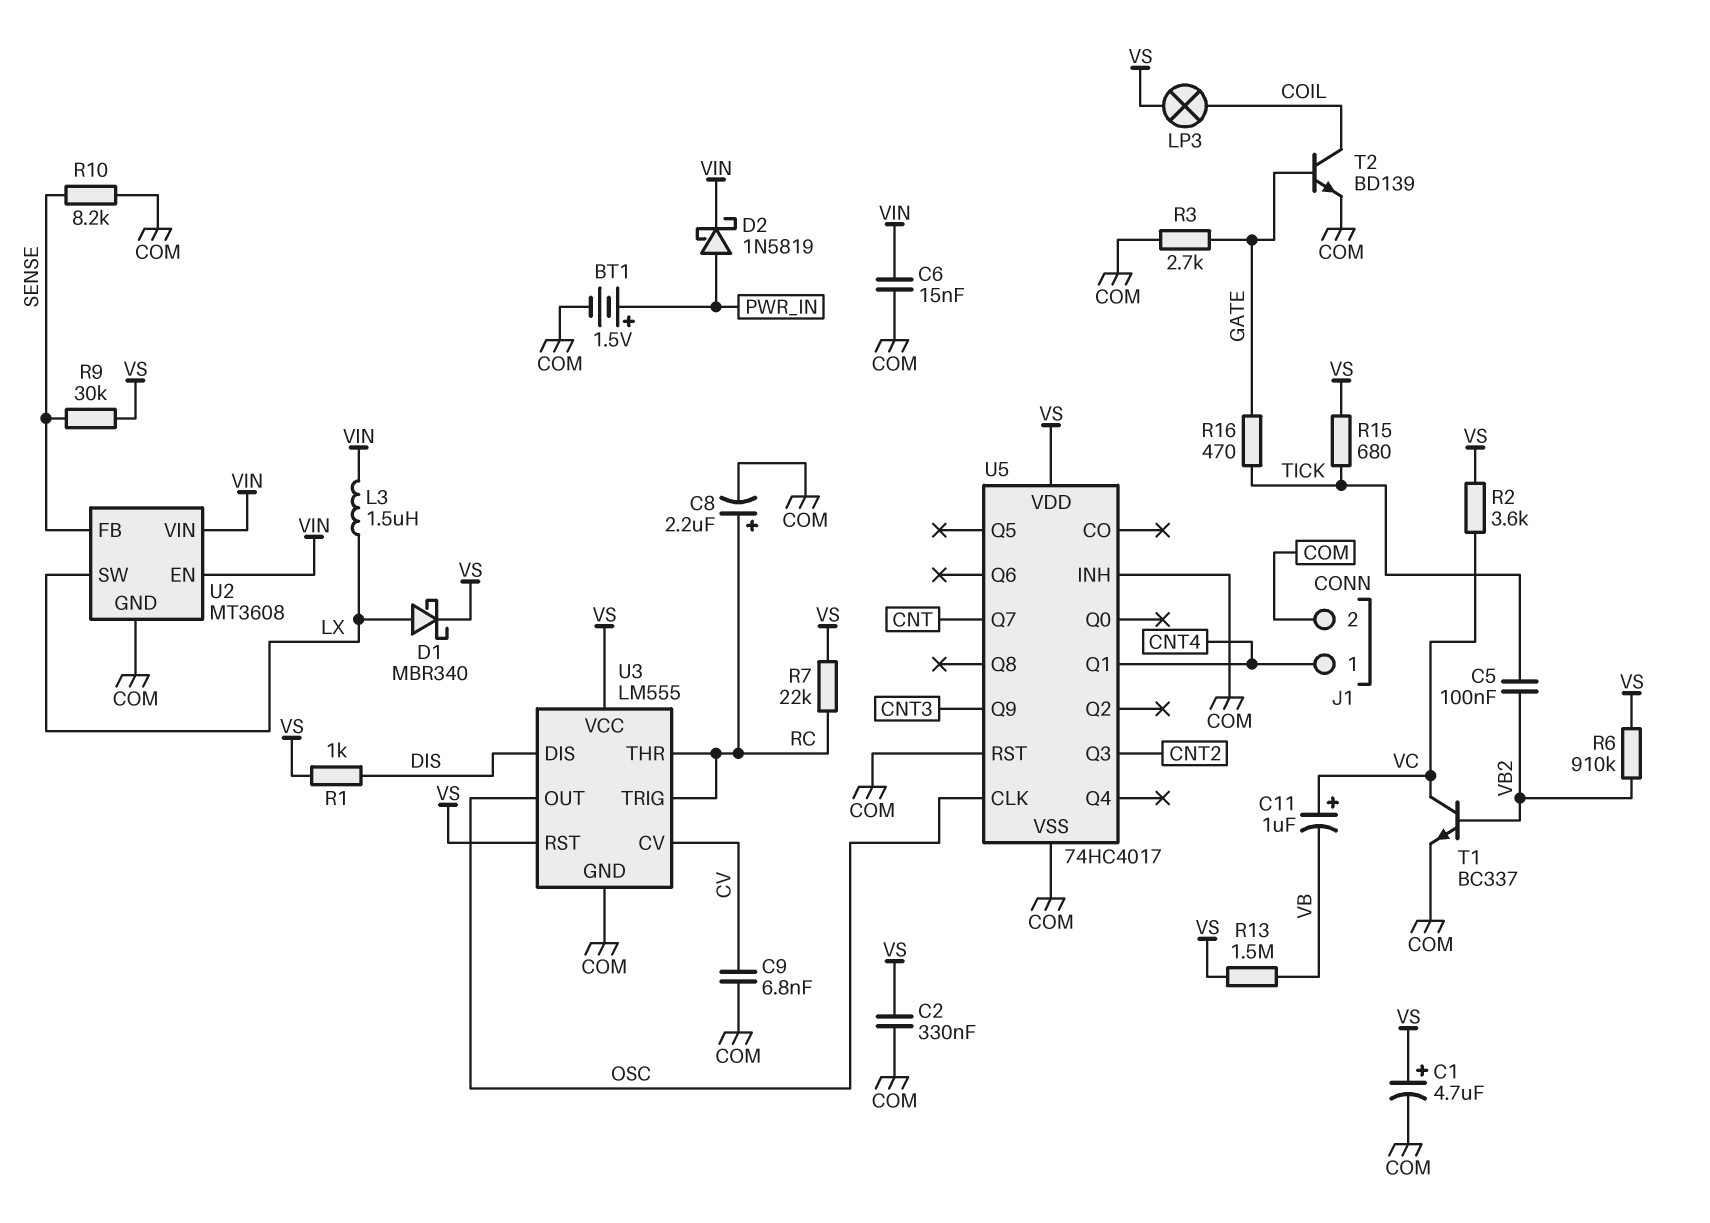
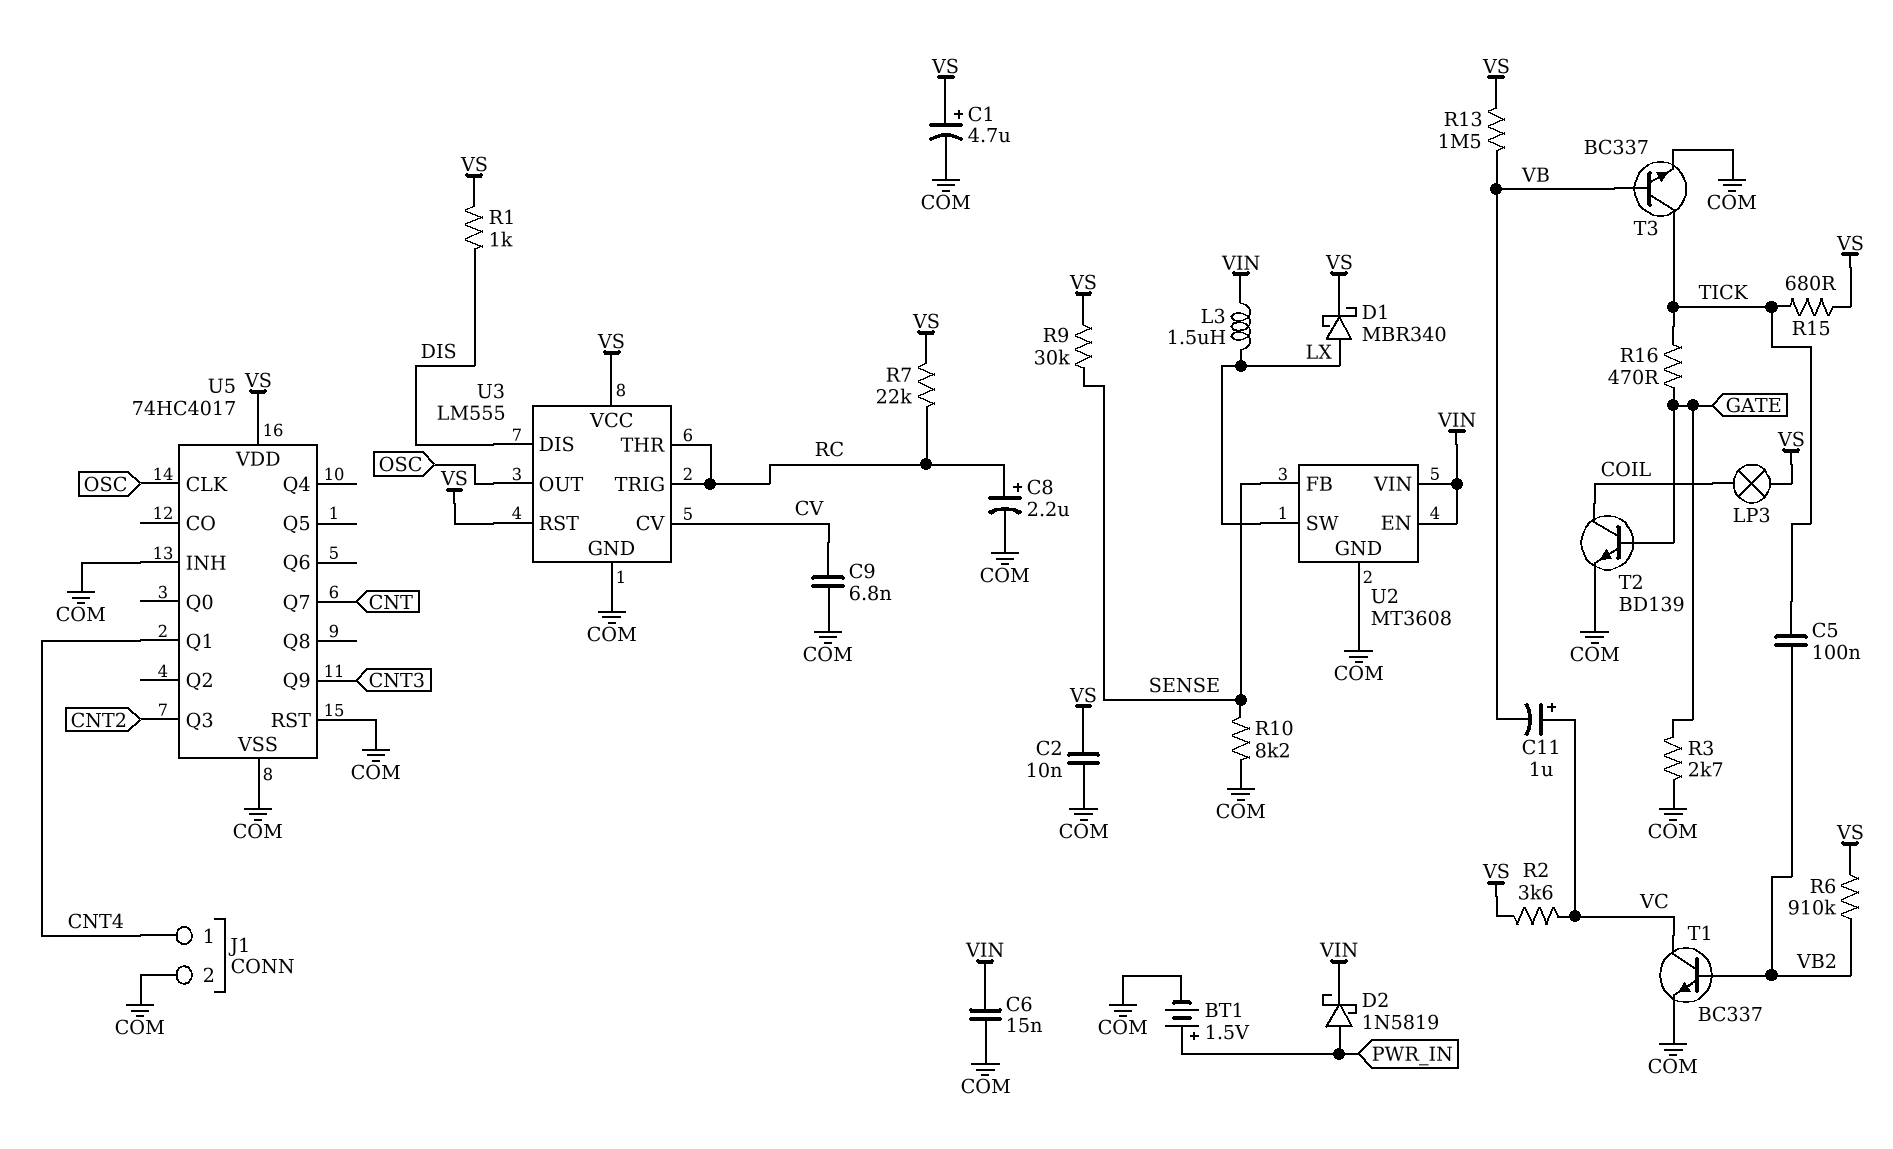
C2: 330nF (COM, VS) -> 10nF (COM, VS)
T3: none -> NPN BC337 (B VB, C TICK, E COM)

